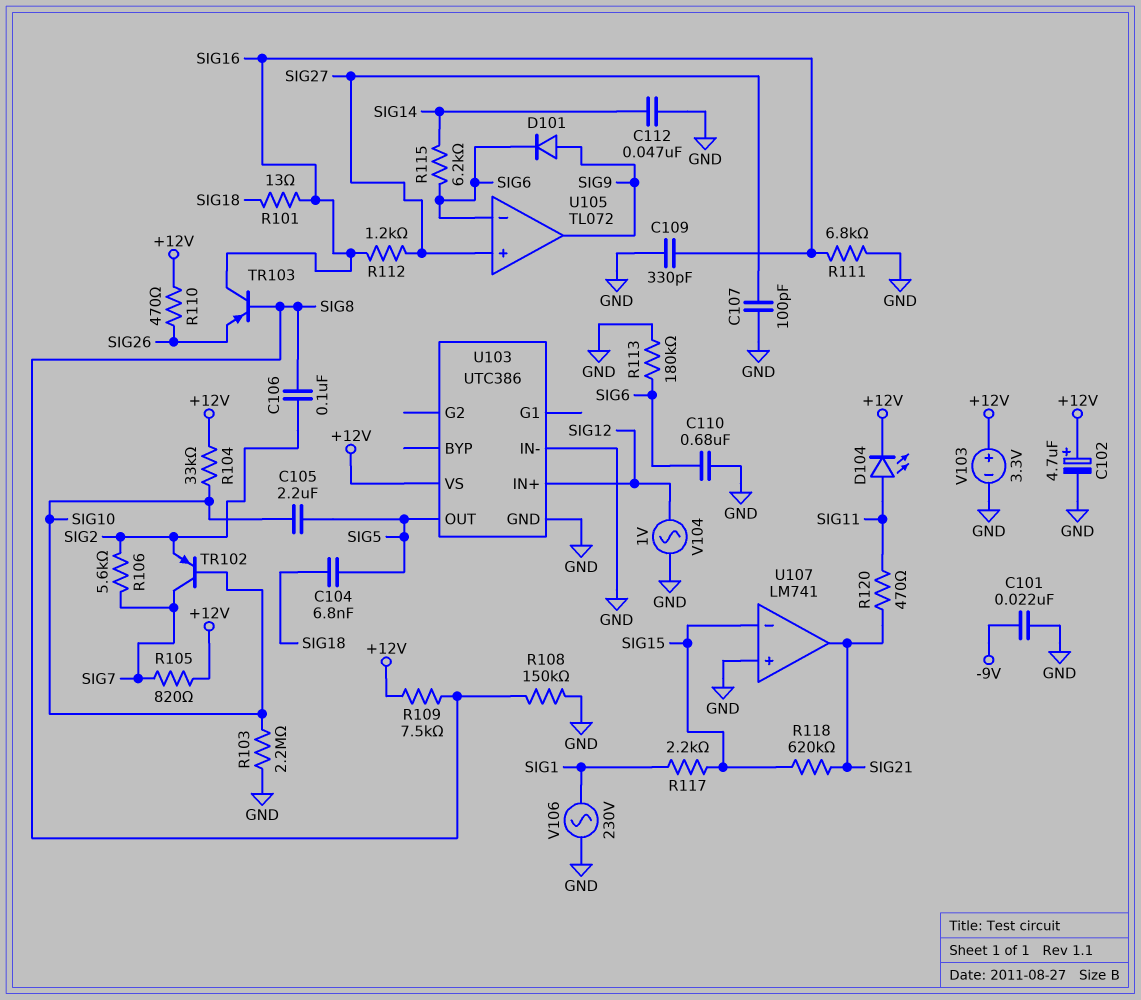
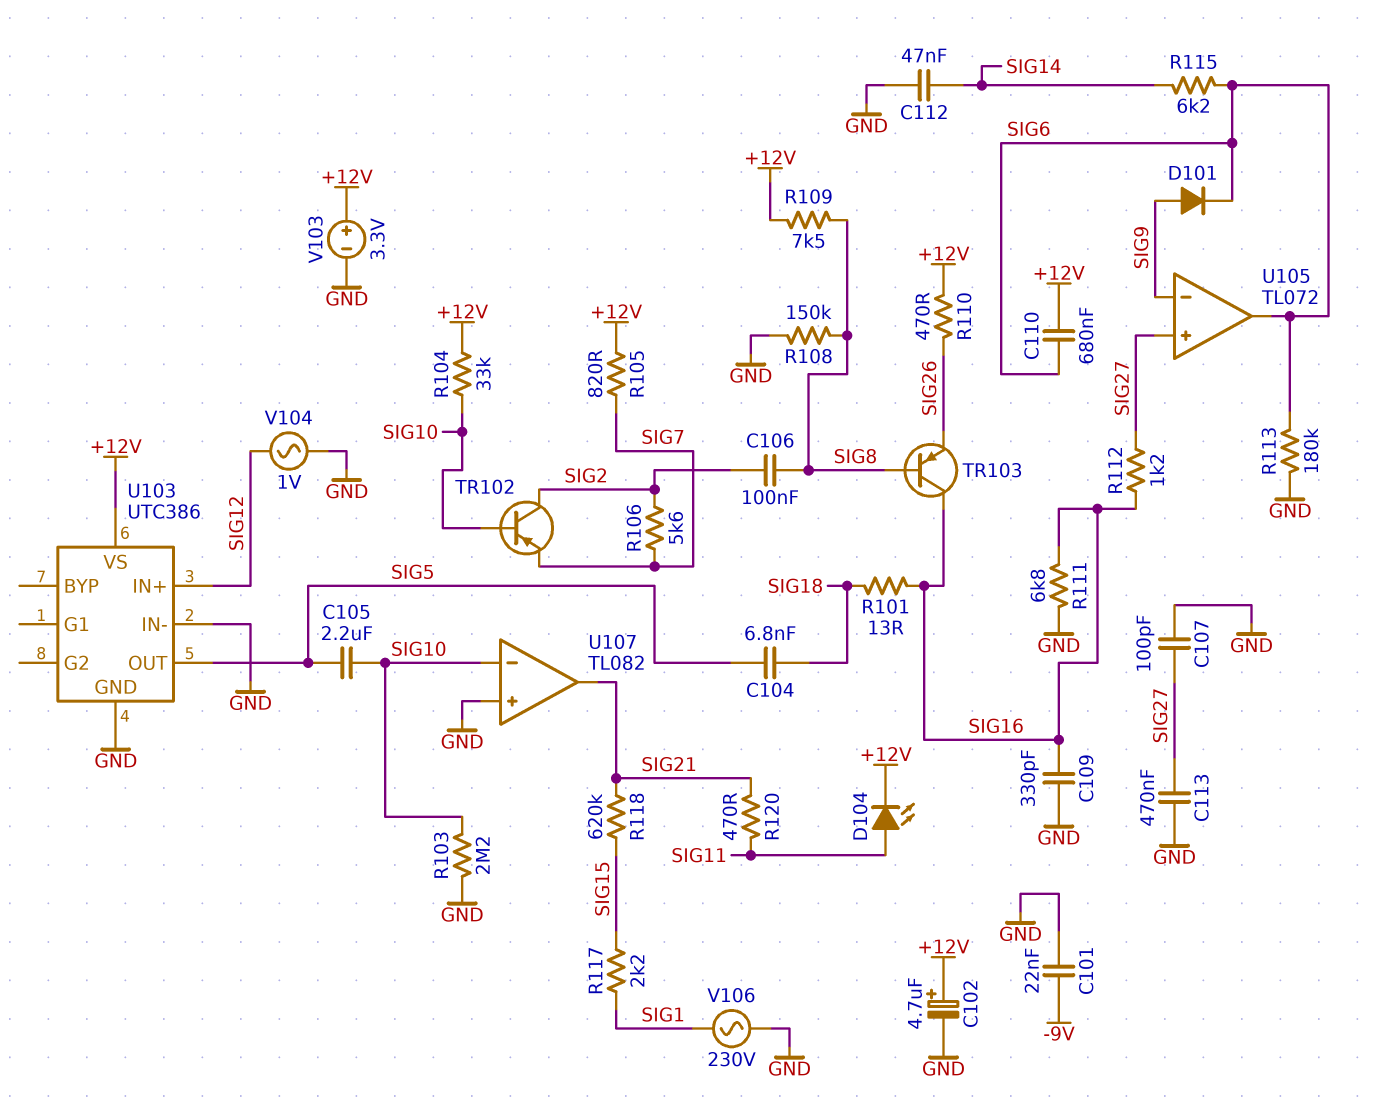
C110: 680nF (GND, SIG6) -> 680nF (+12V, SIG6)
C113: none -> 470nF (GND, SIG27)
TR102: PNP (B SIG10, C SIG7, E SIG2) -> PNP (B SIG10, C SIG2, E SIG7)
U105 pin in-: SIG6 -> SIG9
U105 pin out: SIG9 -> SIG6
U107: LM741 -> TL082
U107 pin in-: SIG15 -> SIG10

